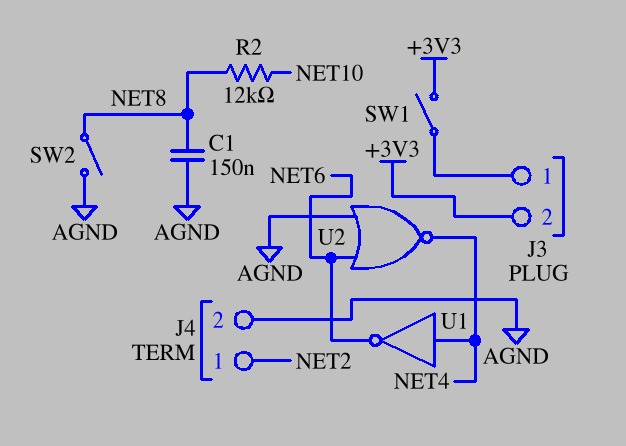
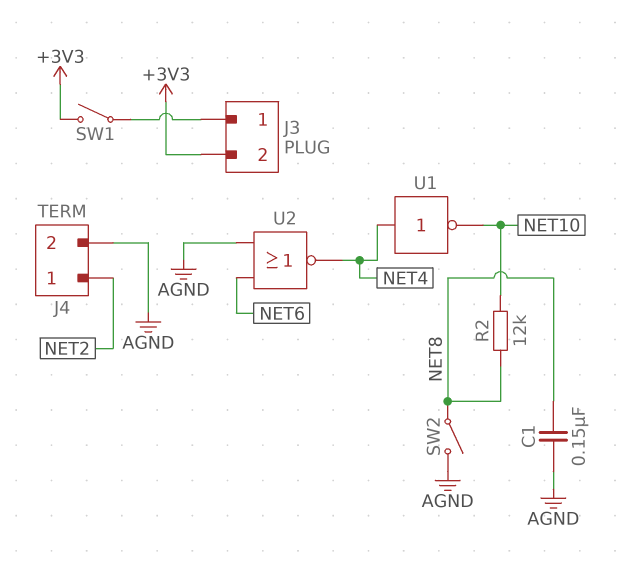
U1: NOT (in NET4, out NET6) -> NOT (in NET4, out NET10)

